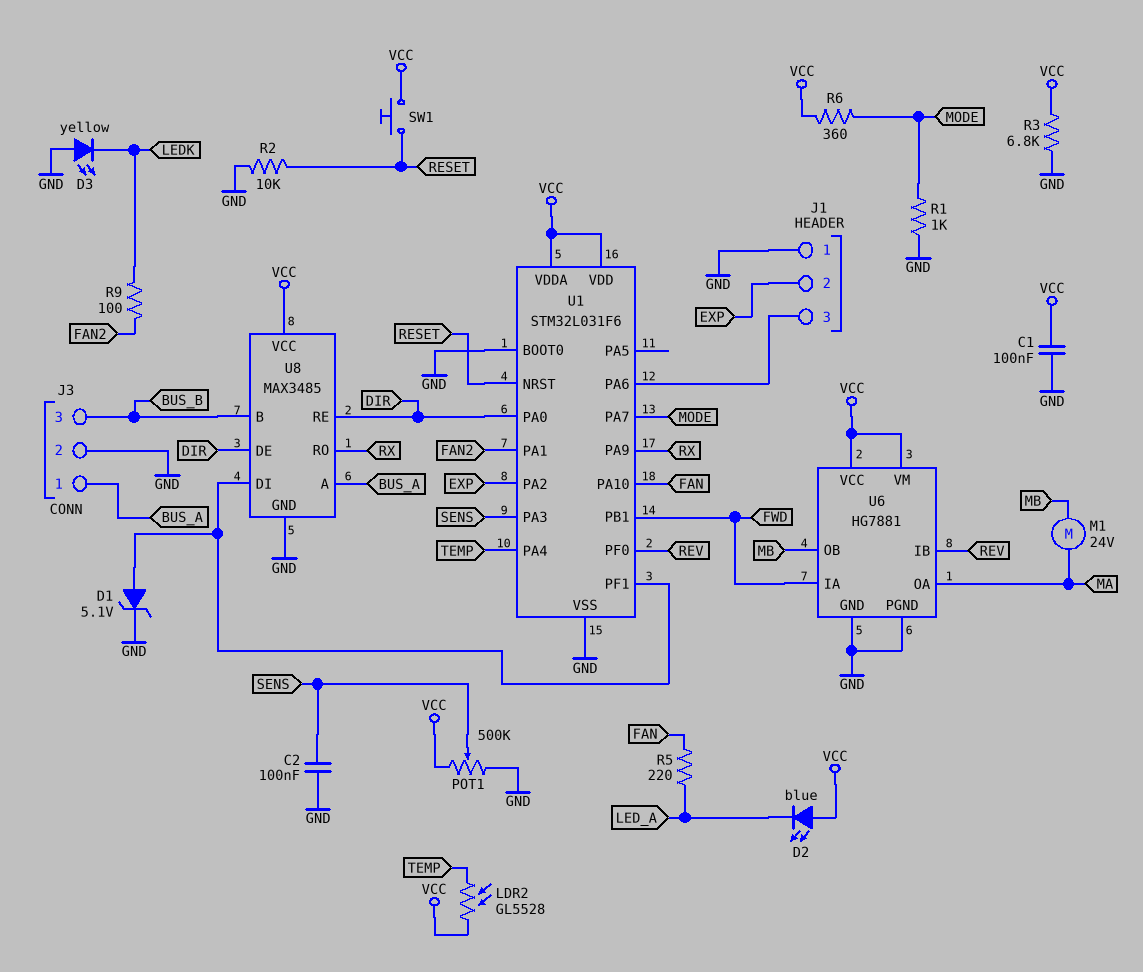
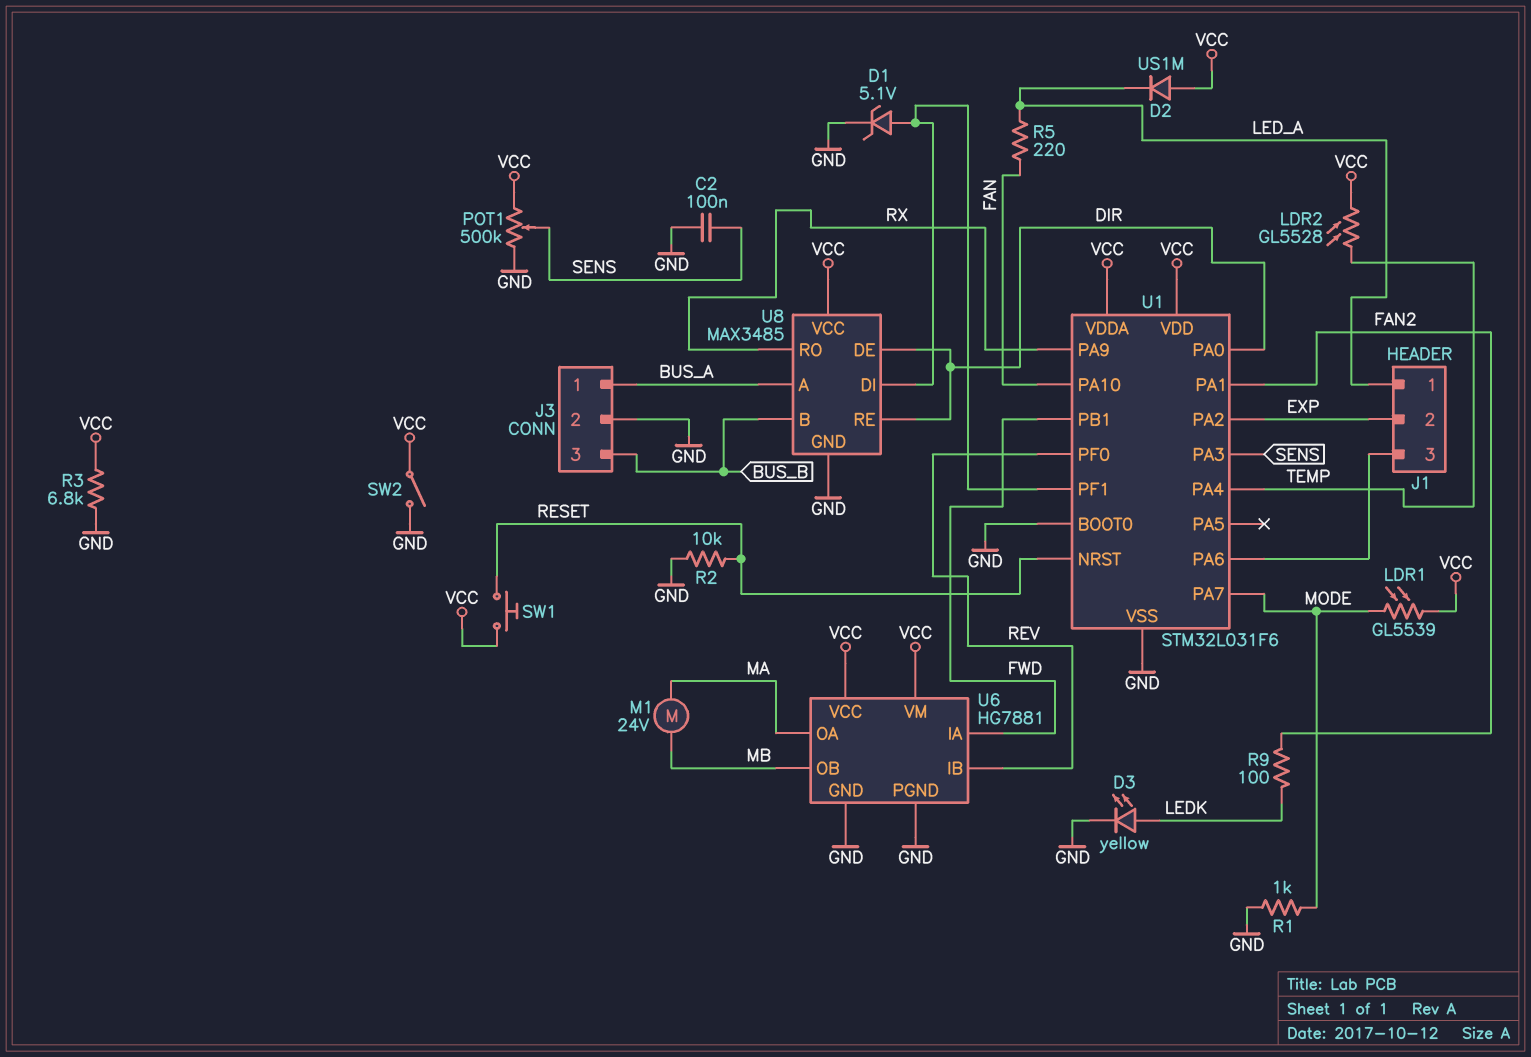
C1: 100nF (GND, VCC) -> none
D2: LED blue (A VCC, K LED_A) -> diode US1M (A VCC, K LED_A)
D3: LED yellow (A GND, K LEDK) -> LED yellow (A LEDK, K GND)
J1 pin 1: GND -> LED_A
LDR1: none -> GL5539 (MODE, VCC)
R6: 360 (MODE, VCC) -> none
SW2: none -> switch (GND, VCC)

